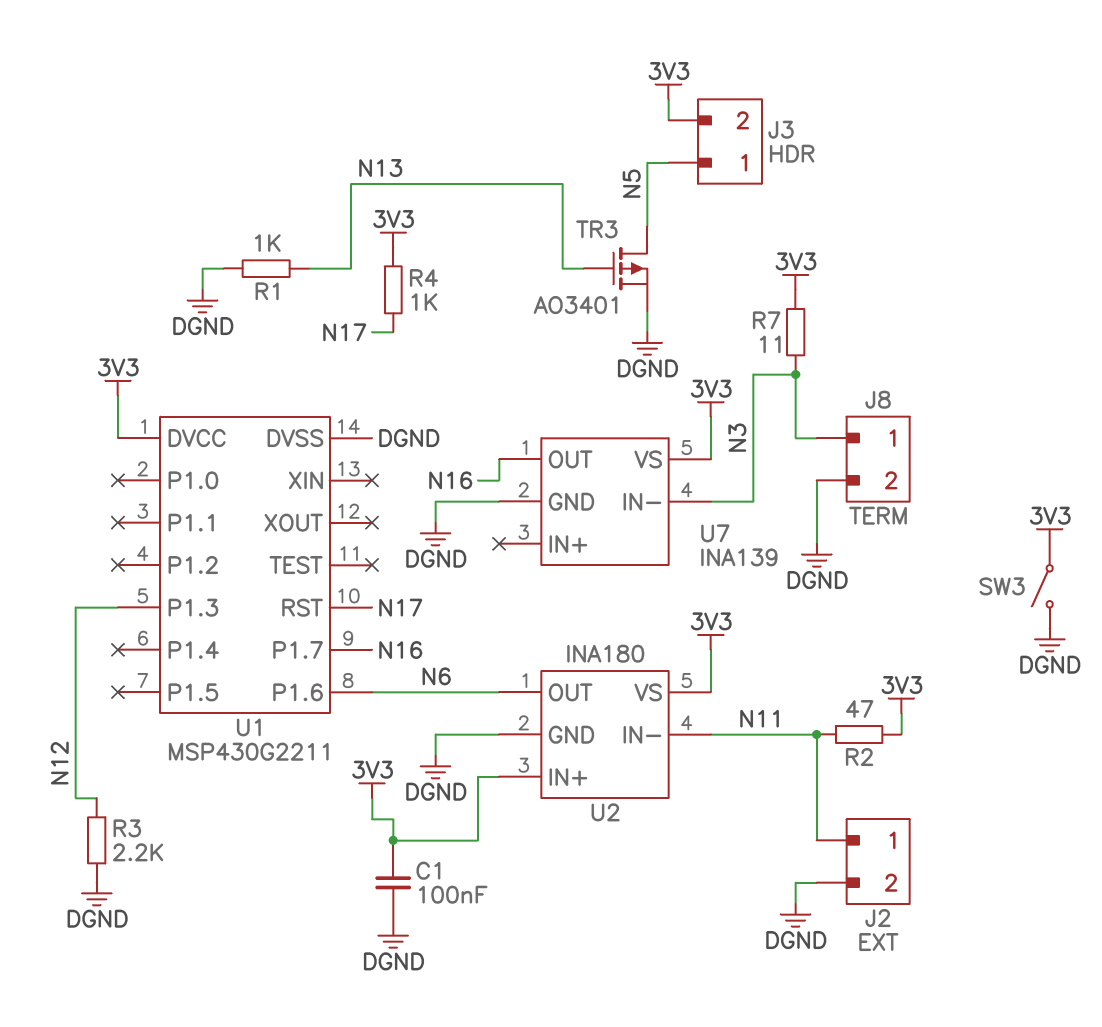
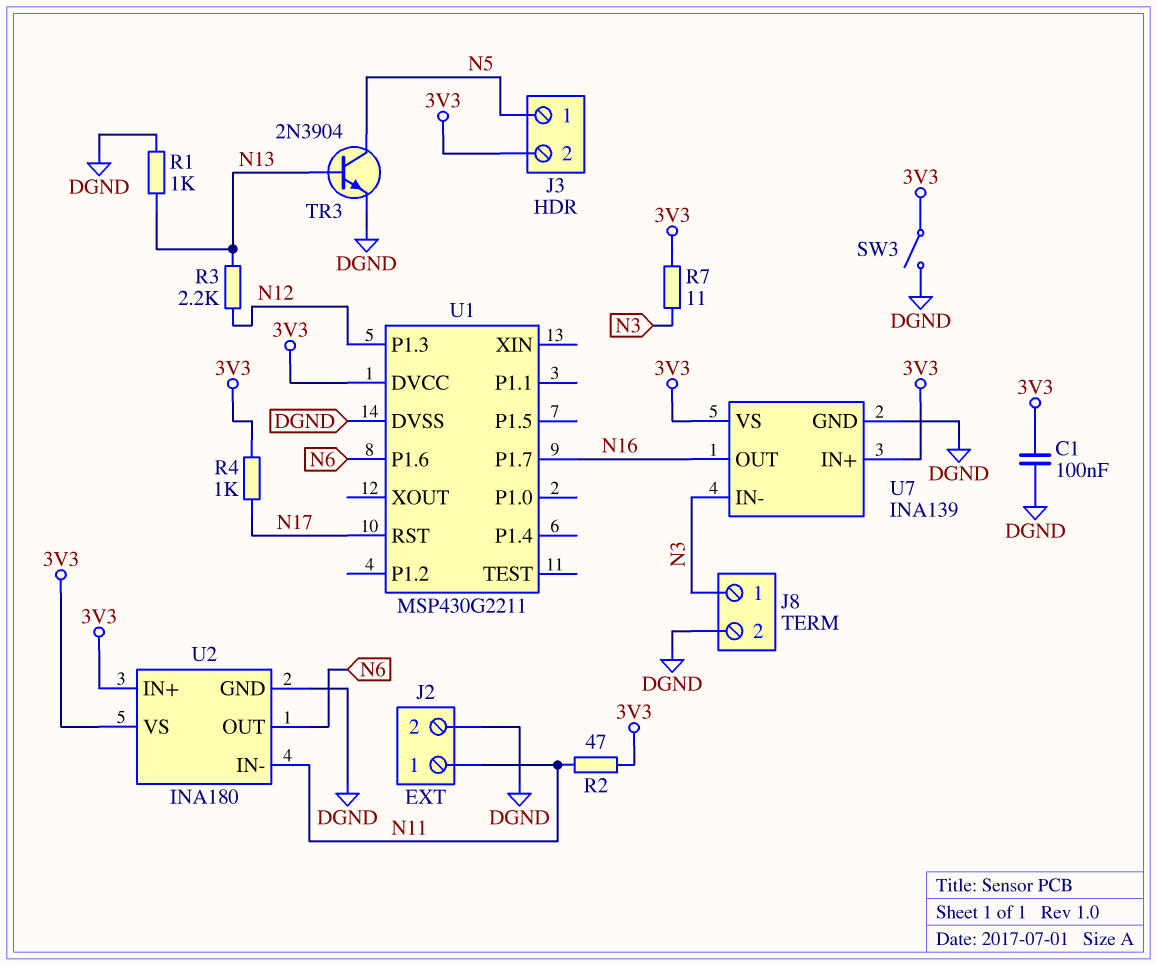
R3: 2.2k (DGND, N12) -> 2.2k (N12, N13)
TR3: PMOS AO3401 (G N13, D N5, S DGND) -> NPN 2N3904 (B N13, C N5, E DGND)
U7 pin IN+: none -> 3V3

